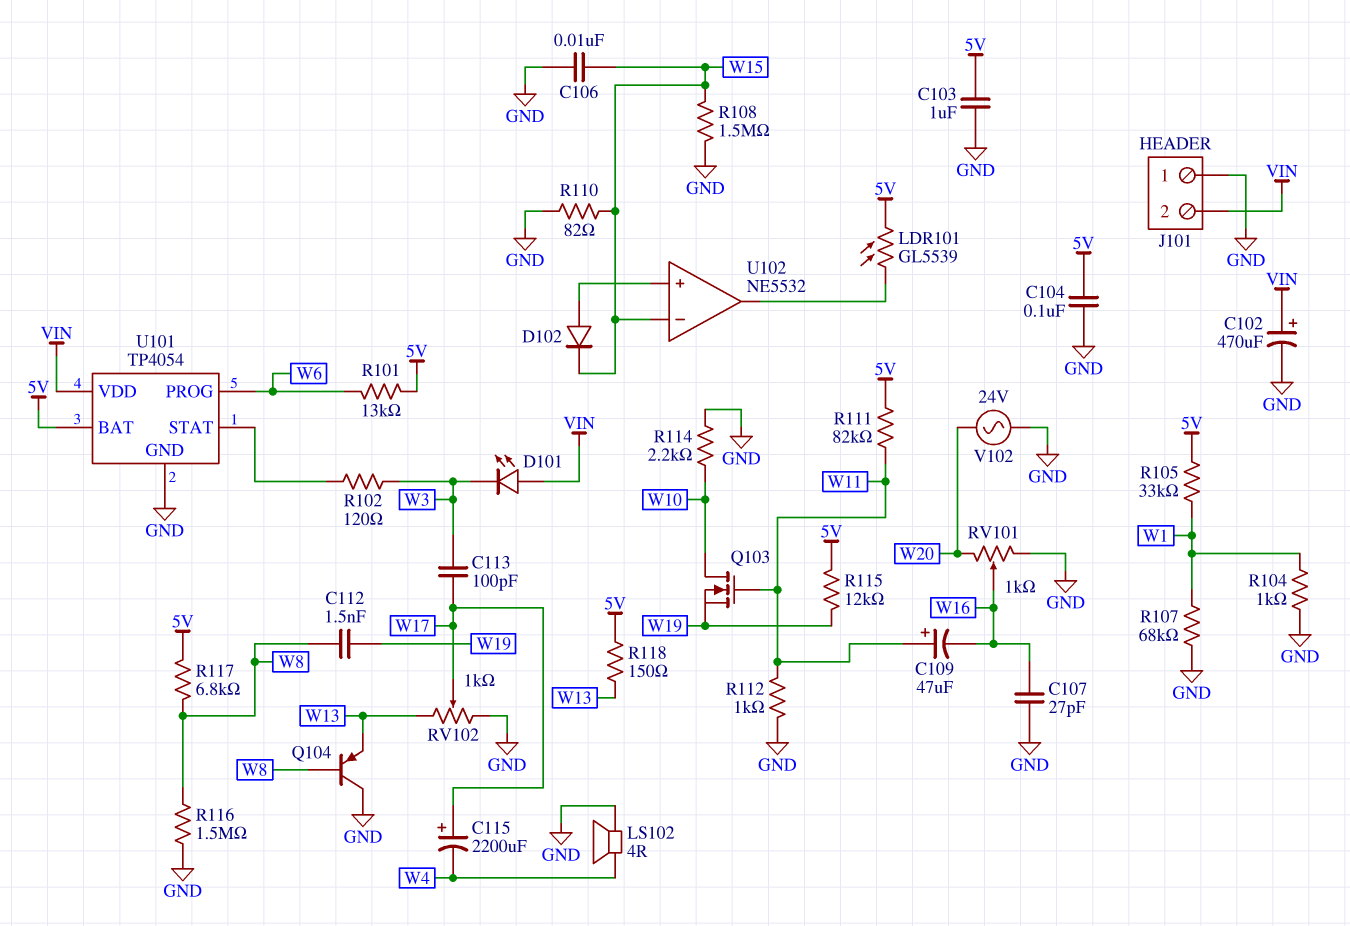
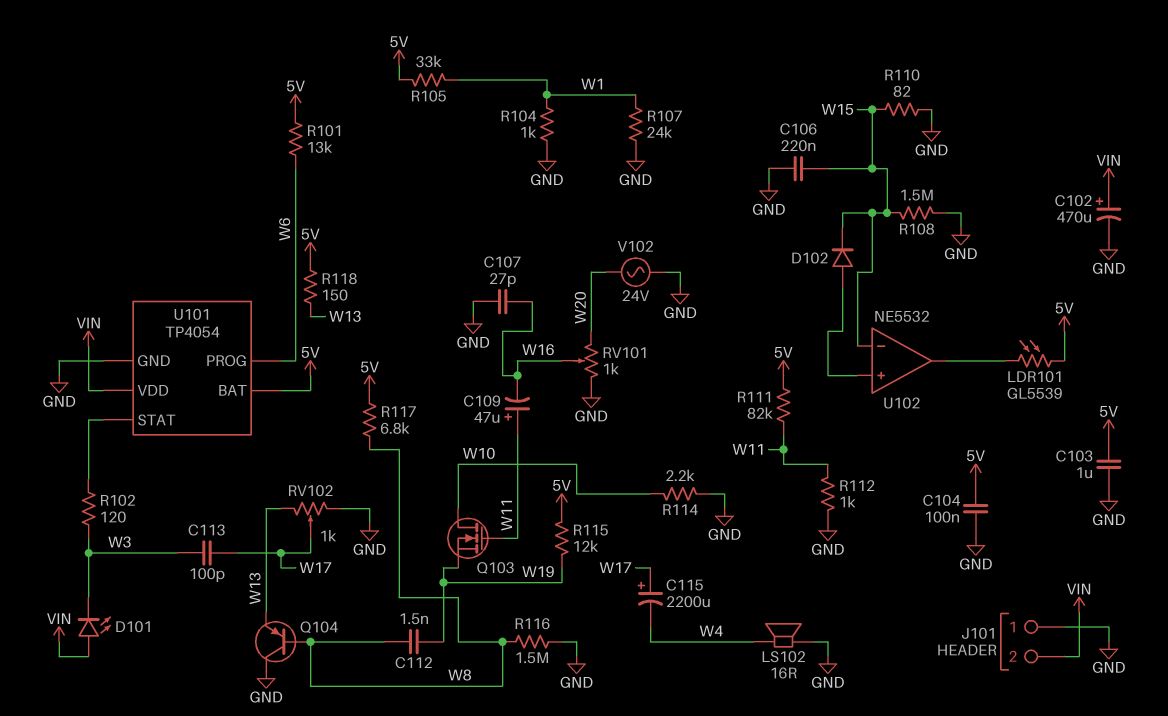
C106: 10nF (GND, W15) -> 220nF (GND, W15)
LS102: speaker 4R (GND, W4) -> speaker 16R (GND, W4)
R107: 68k (GND, W1) -> 24k (GND, W1)

